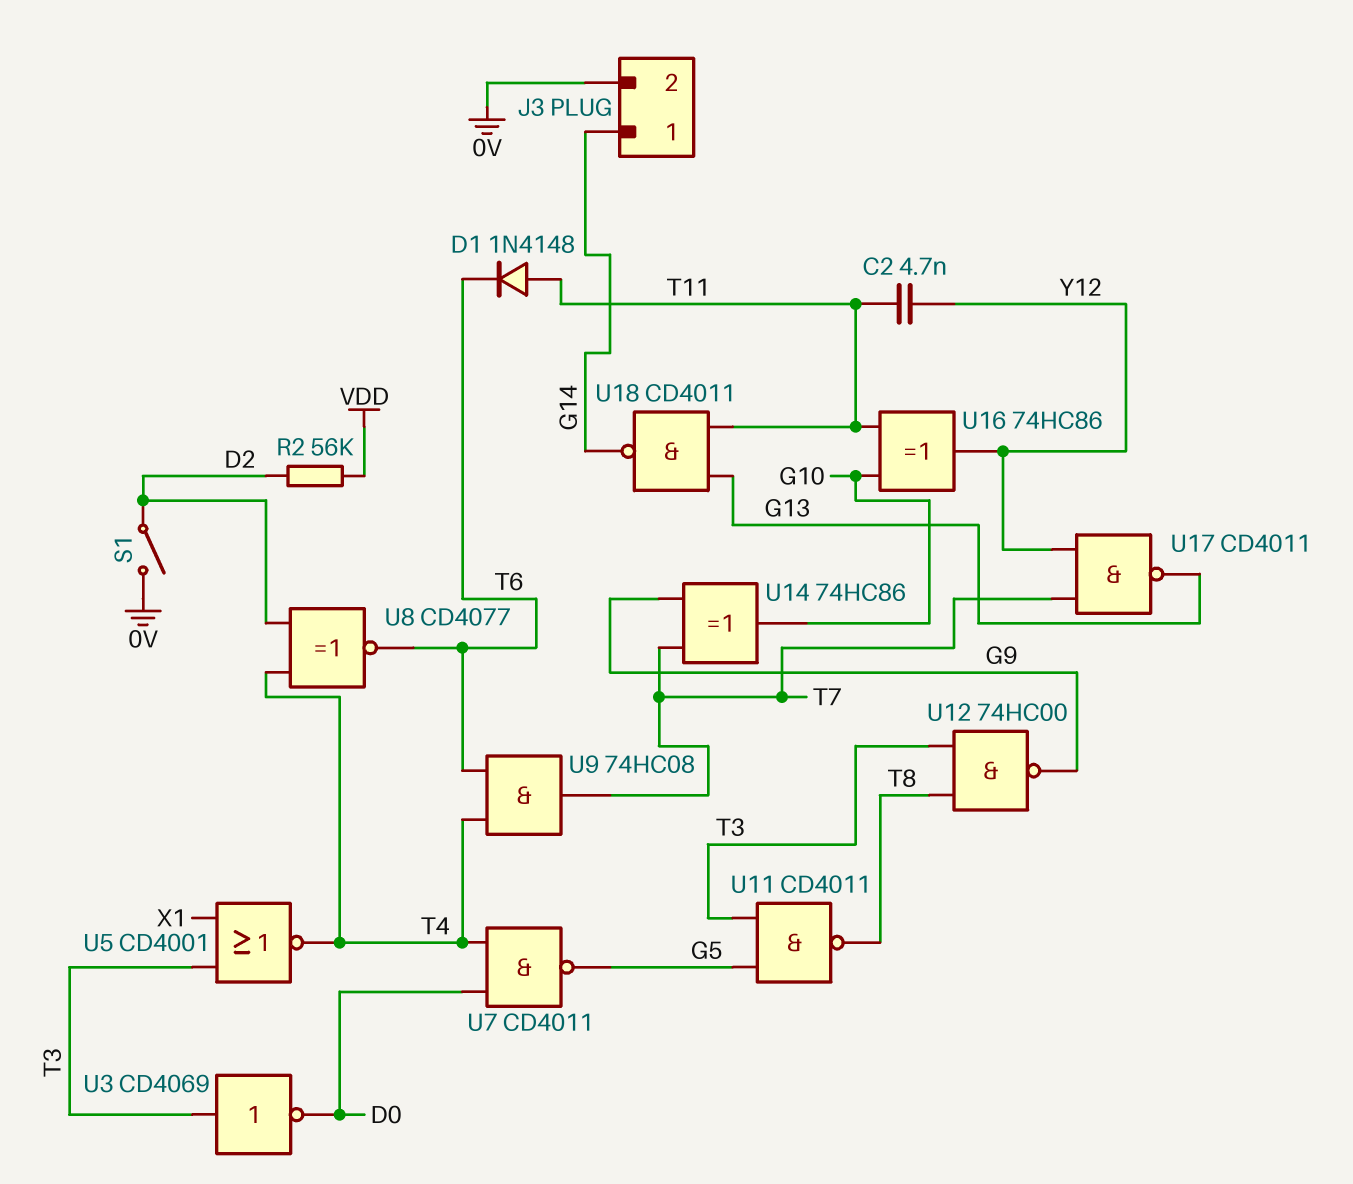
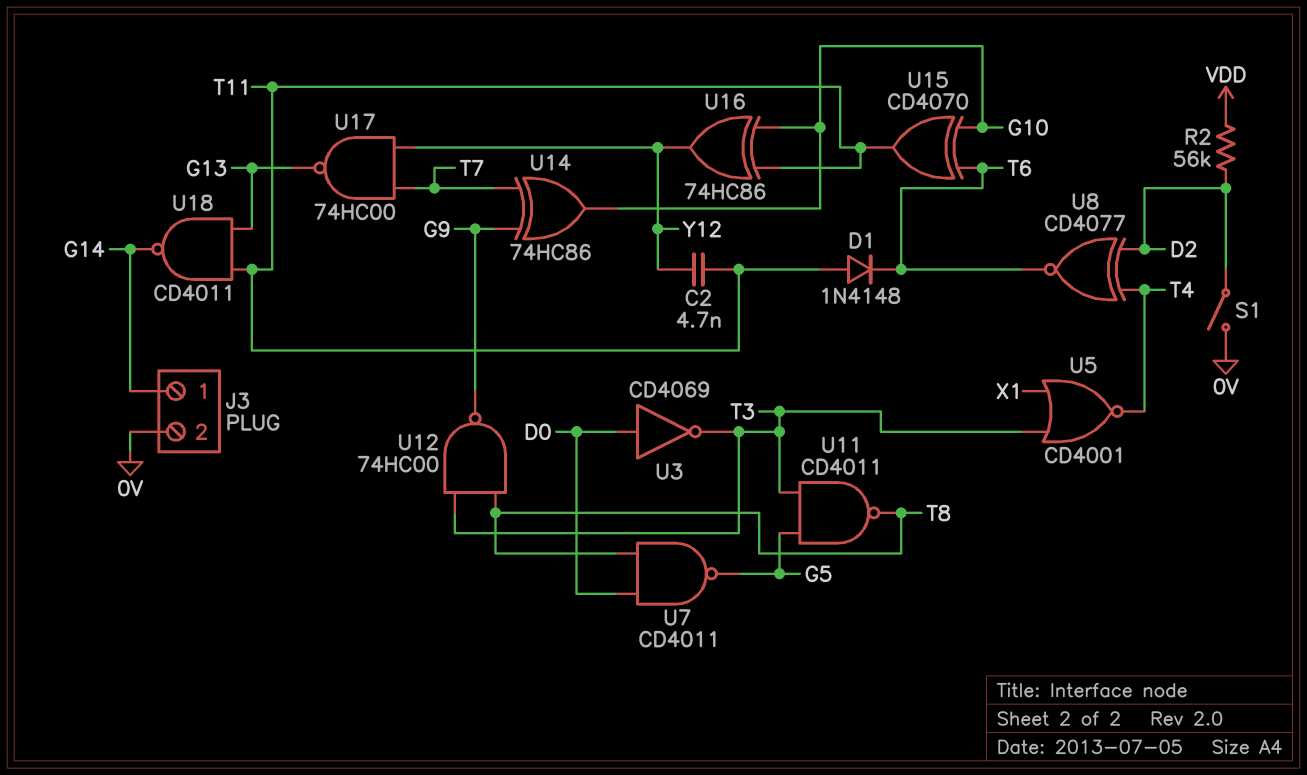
U3: NOT CD4069 (in T3, out D0) -> NOT CD4069 (in D0, out T3)
U7: NAND CD4011 (in D0, in T4, out G5) -> NAND CD4011 (in D0, in T8, out G5)
U9: AND 74HC08 (in T4, in T6, out T7) -> none
U15: none -> XOR CD4070 (in G10, in T6, out T11)
U17: NAND CD4011 (in T7, in Y12, out G13) -> NAND 74HC00 (in T7, in Y12, out G13)

